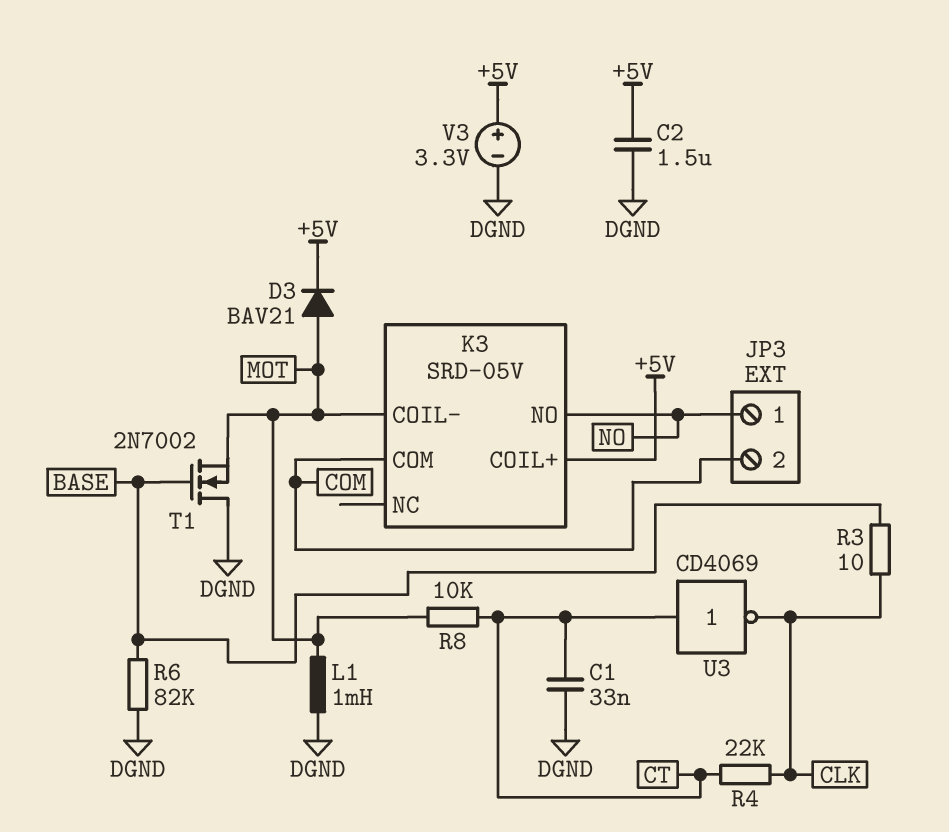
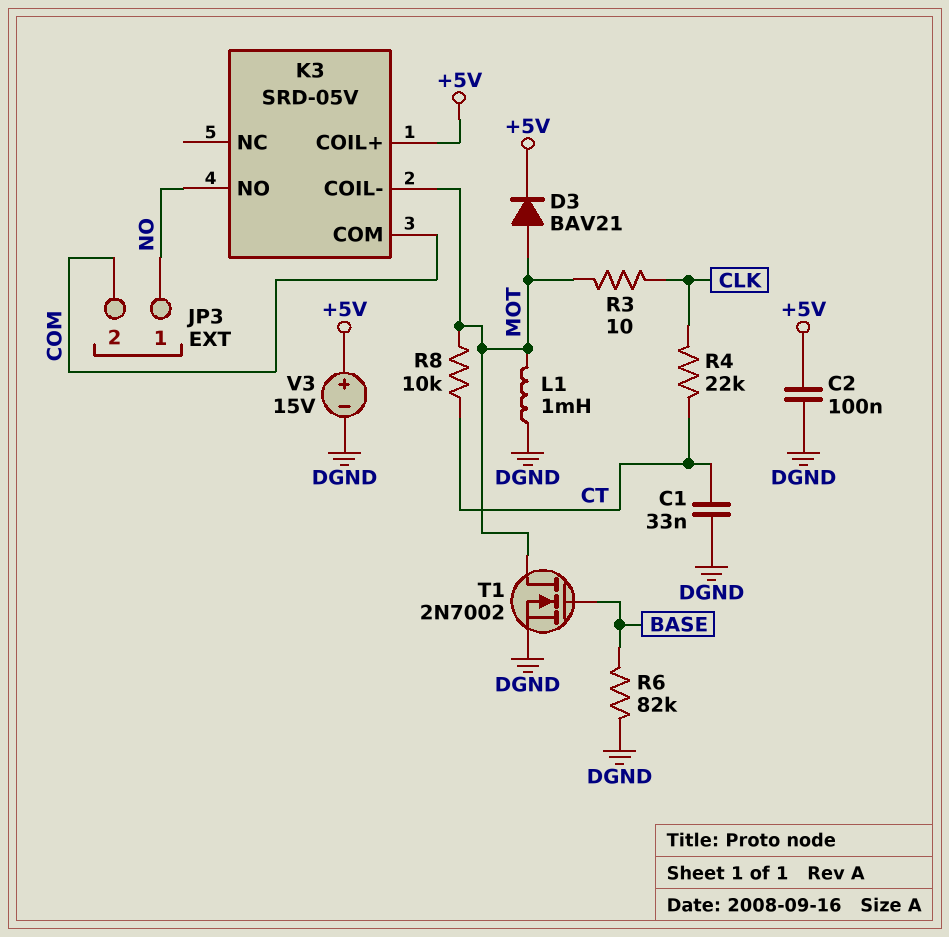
C2: 1.5uF (+5V, DGND) -> 100nF (+5V, DGND)
R3: 10 (BASE, CLK) -> 10 (CLK, MOT)
T1: NMOS 2N7002 (G BASE, D DGND, S MOT) -> NMOS 2N7002 (G BASE, D MOT, S DGND)
U3: NOT CD4069 (in CT, out CLK) -> none
V3: 3.3V (plus +5V, minus DGND) -> 15V (plus +5V, minus DGND)

